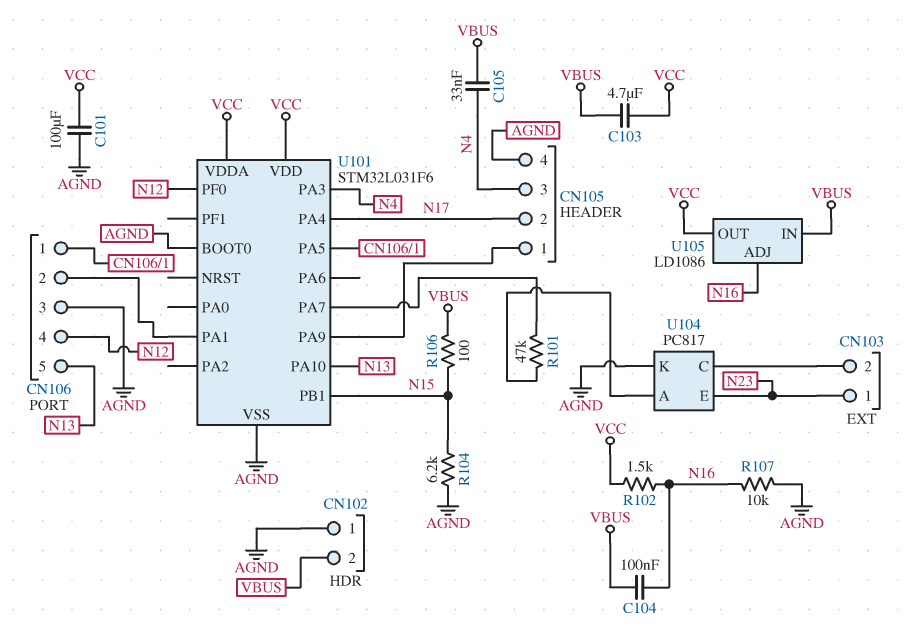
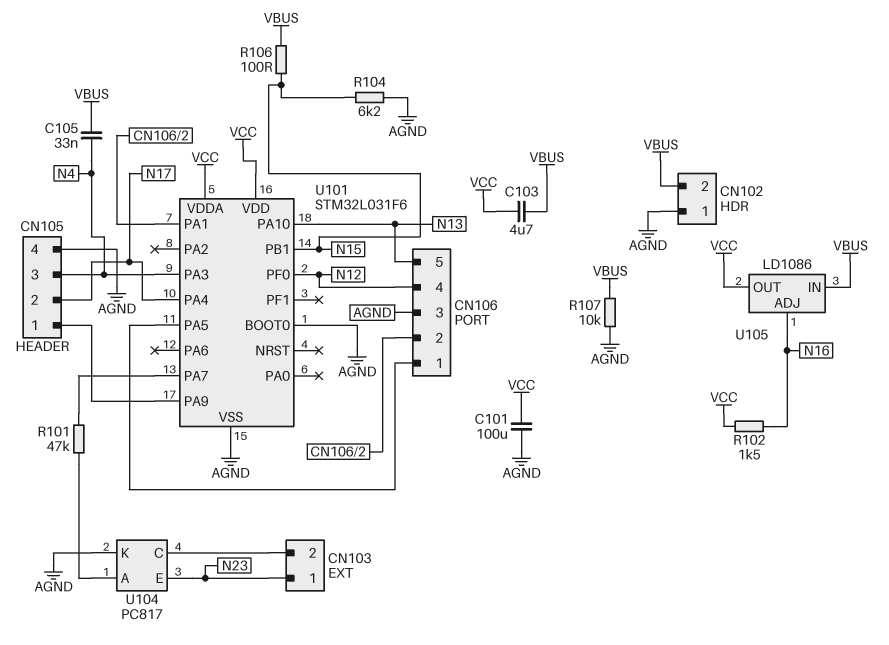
C104: 100nF (N16, VBUS) -> none
R107: 10k (AGND, N16) -> 10k (AGND, VBUS)

